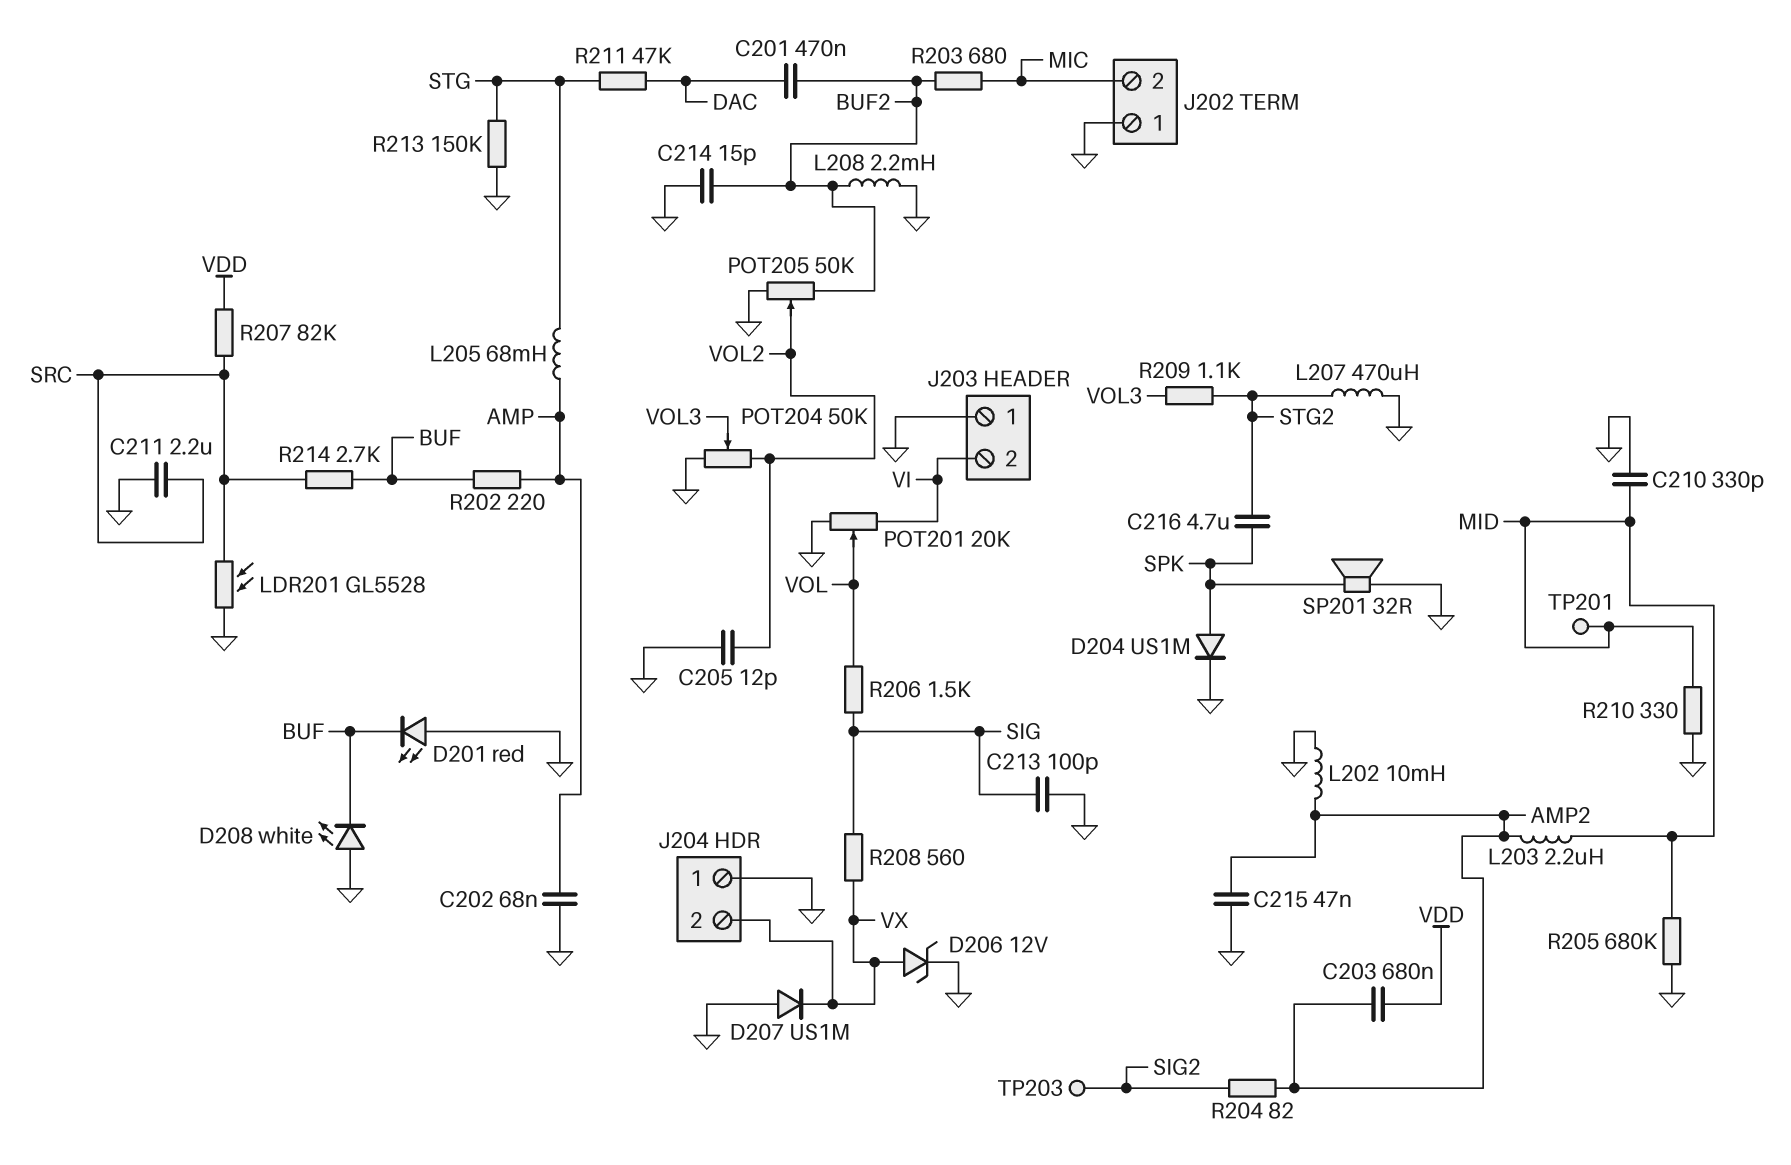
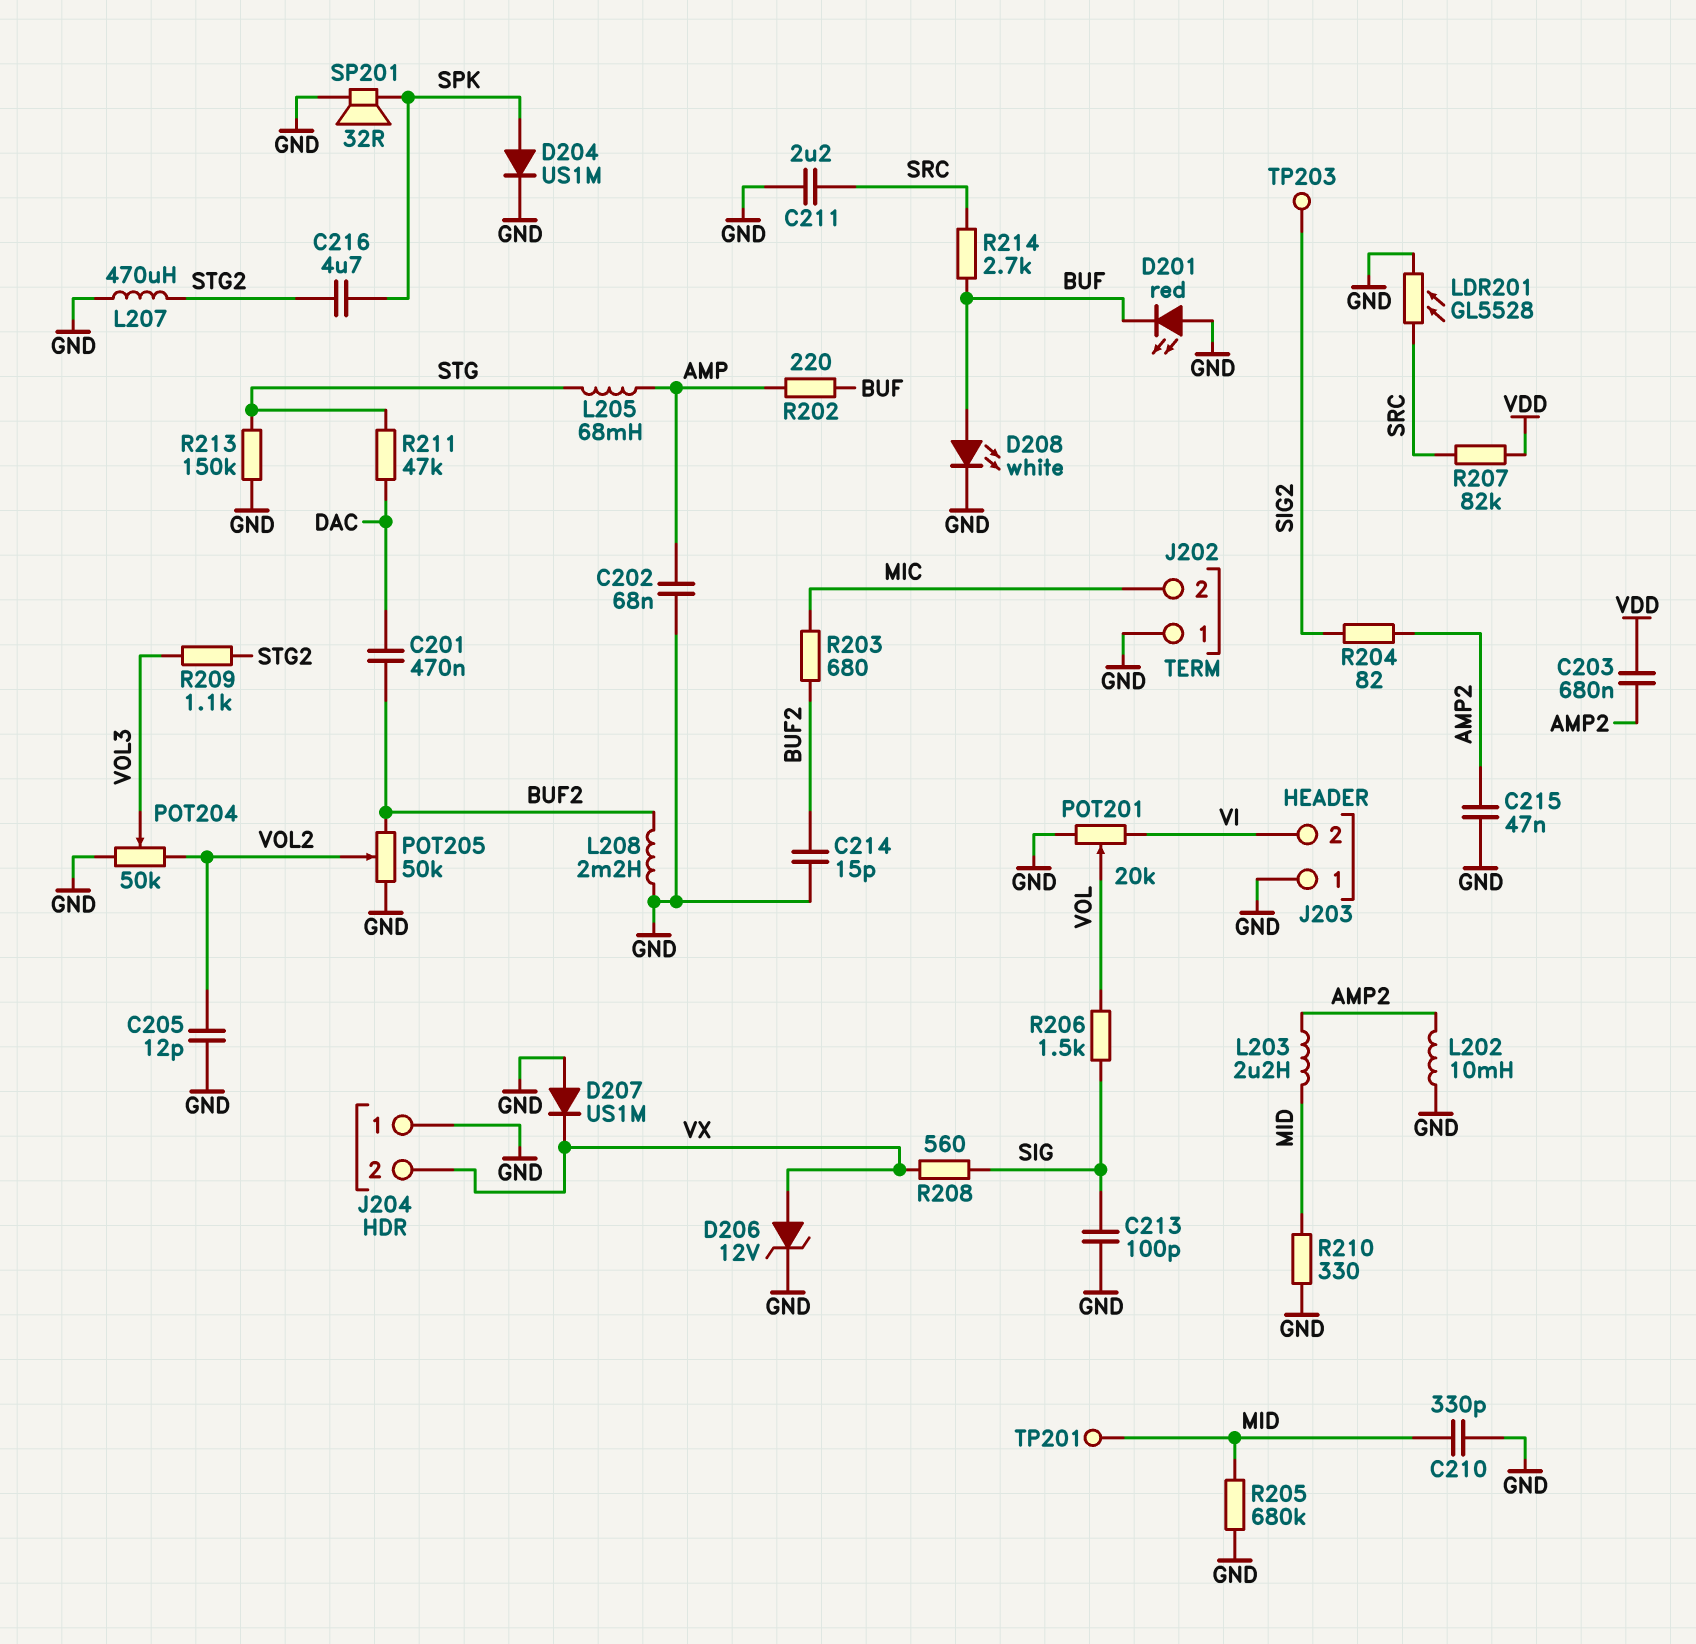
D208: LED white (A GND, K BUF) -> LED white (A BUF, K GND)

